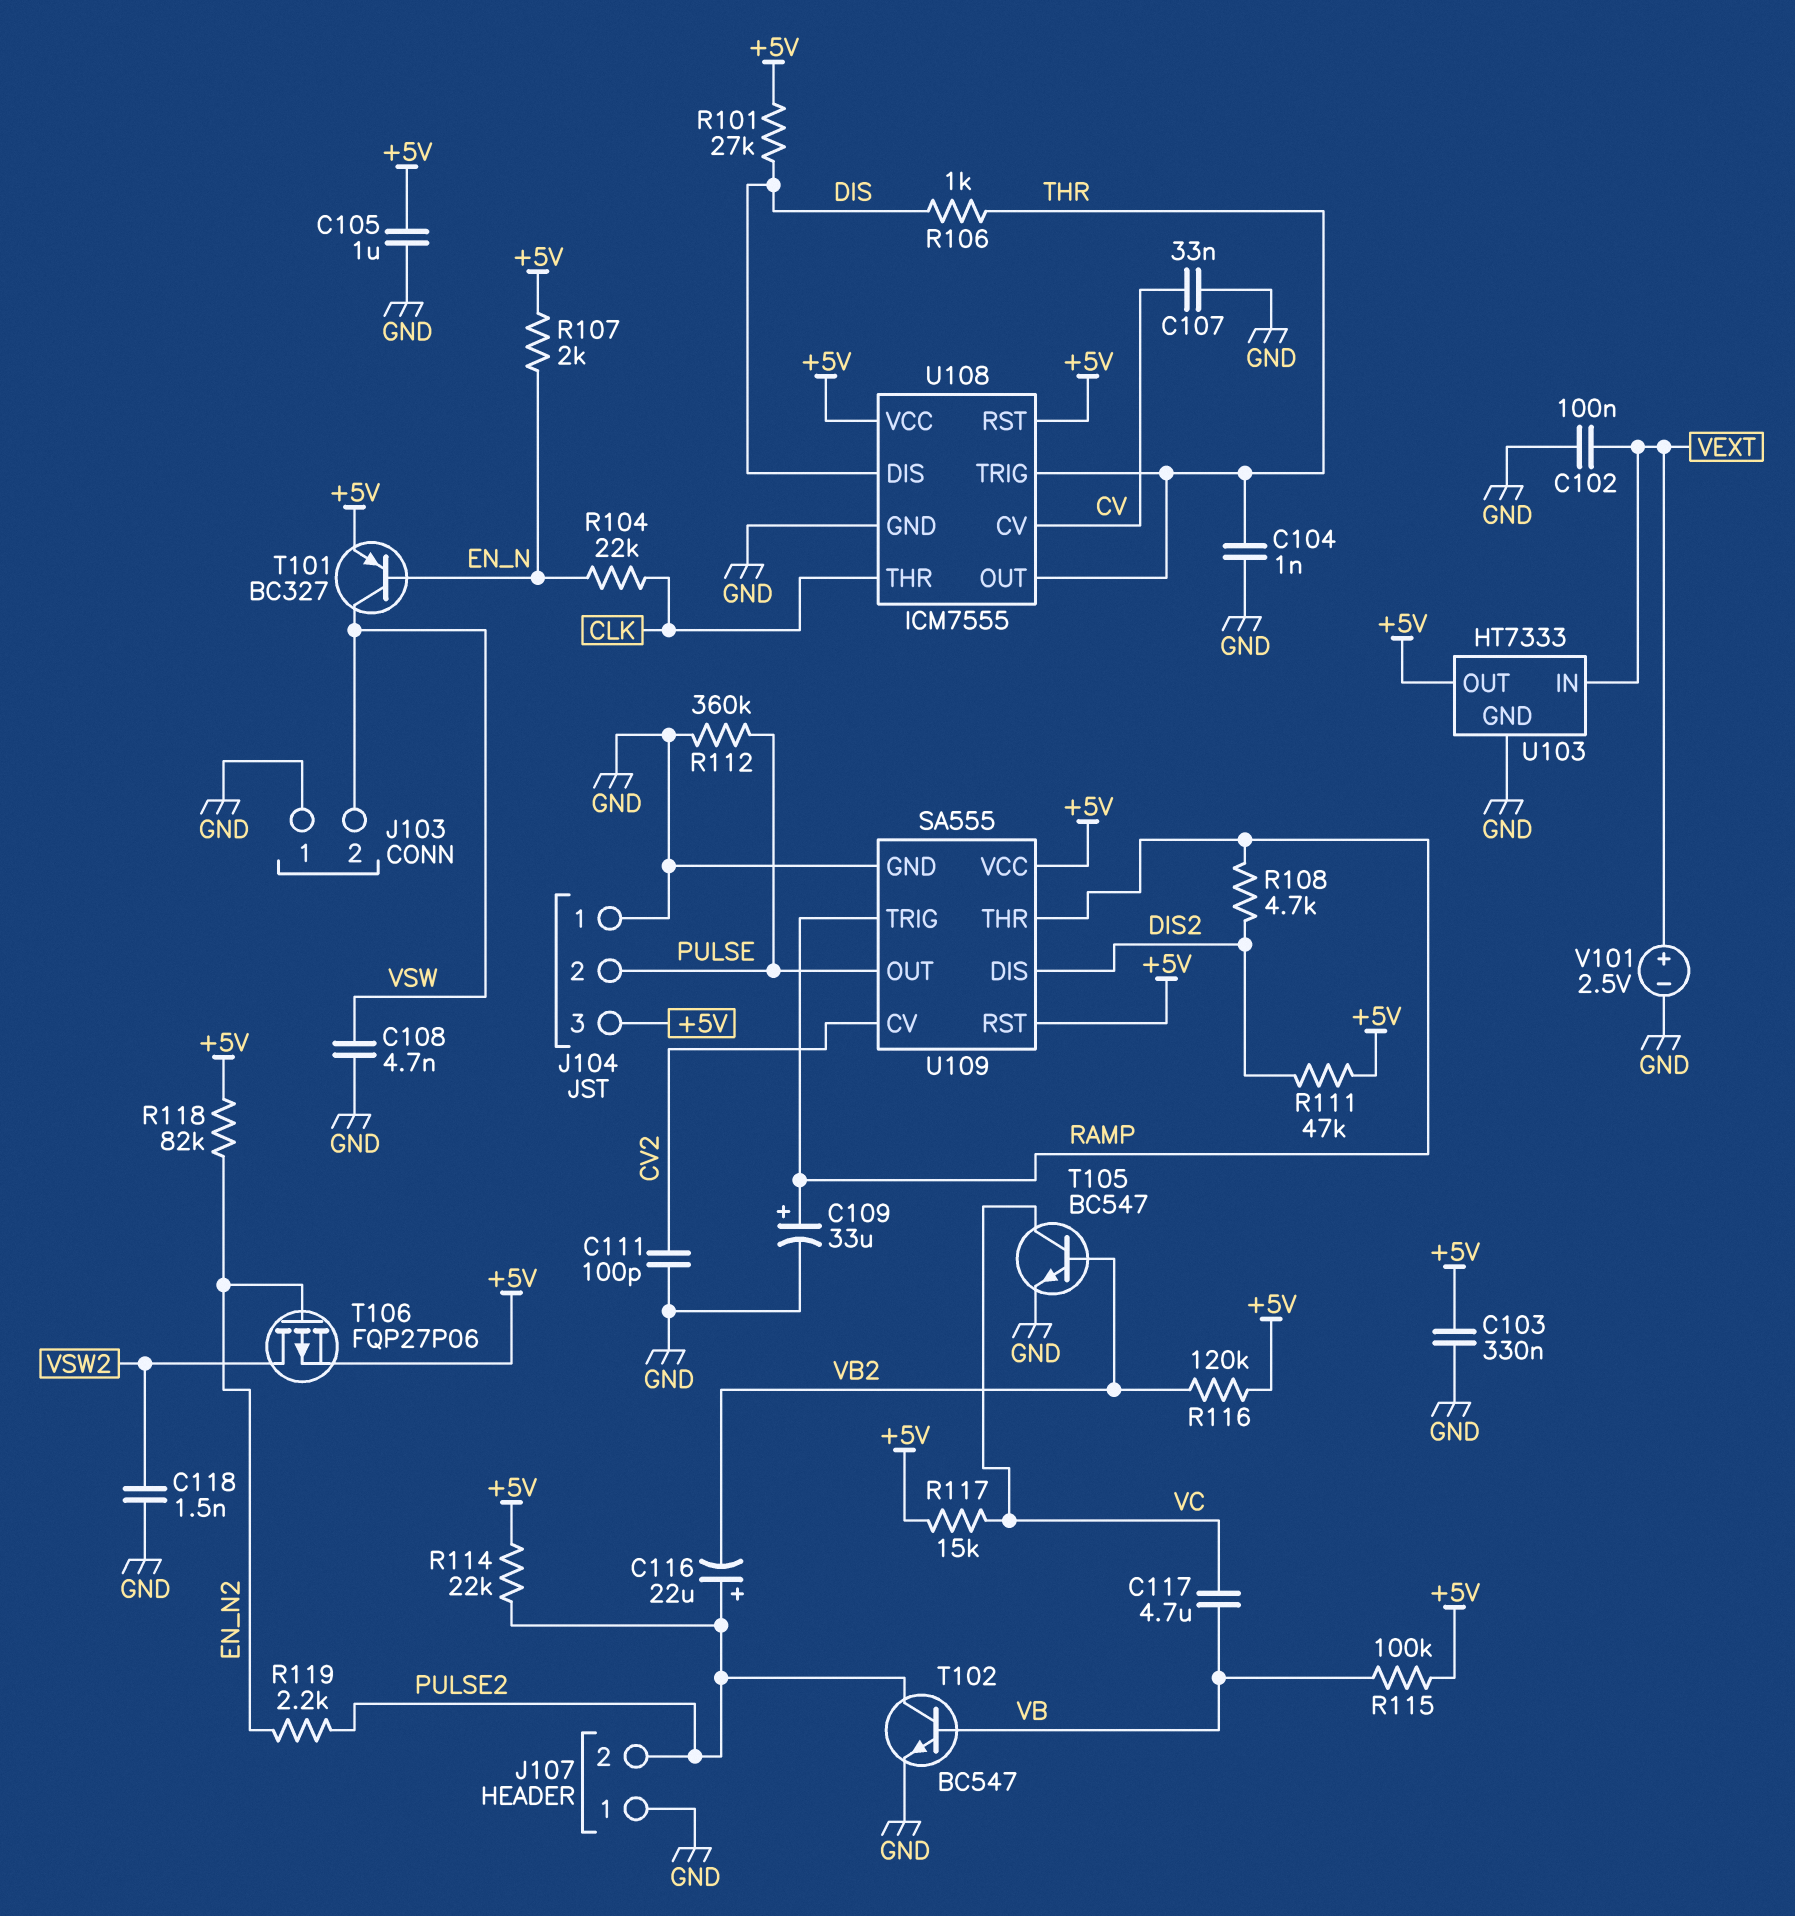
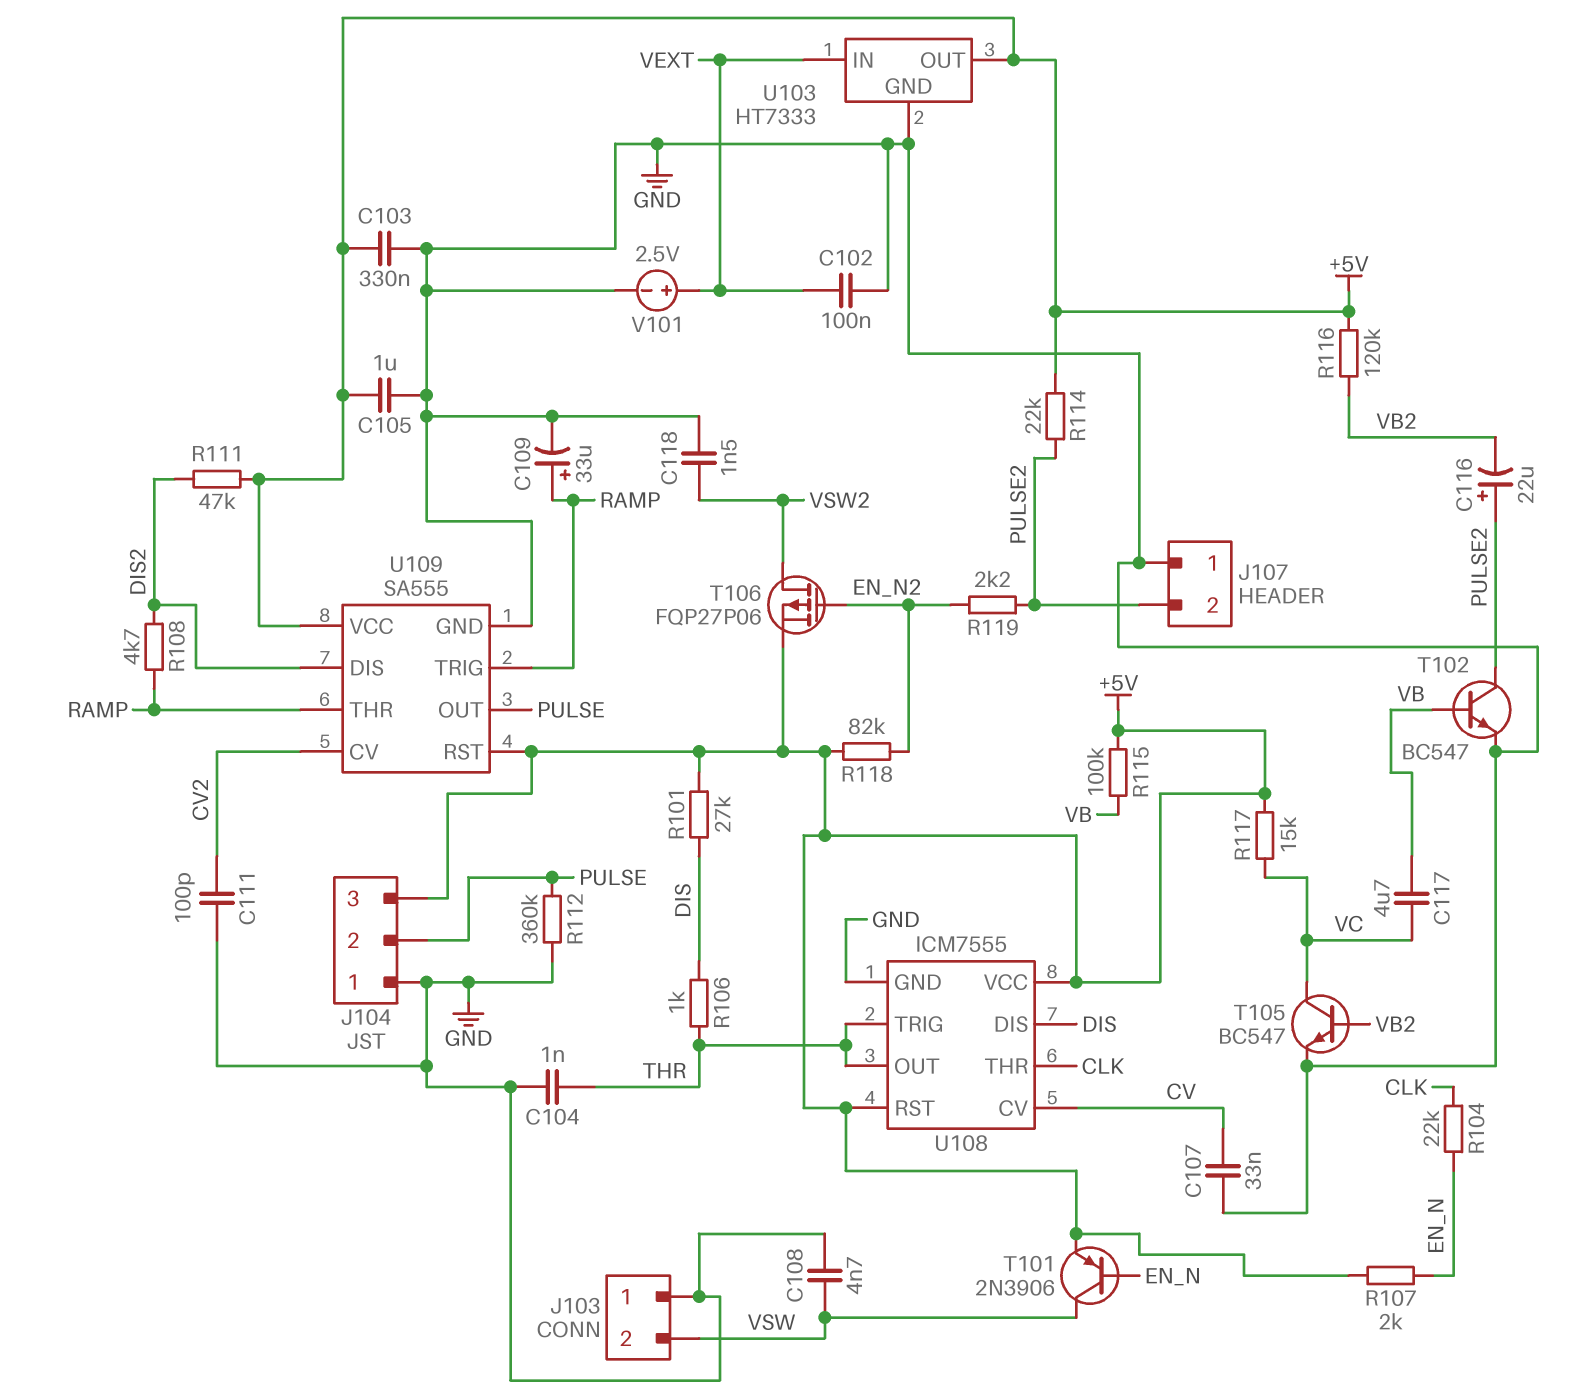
T101: PNP BC327 (B EN_N, C VSW, E +5V) -> PNP 2N3906 (B EN_N, C VSW, E +5V)

